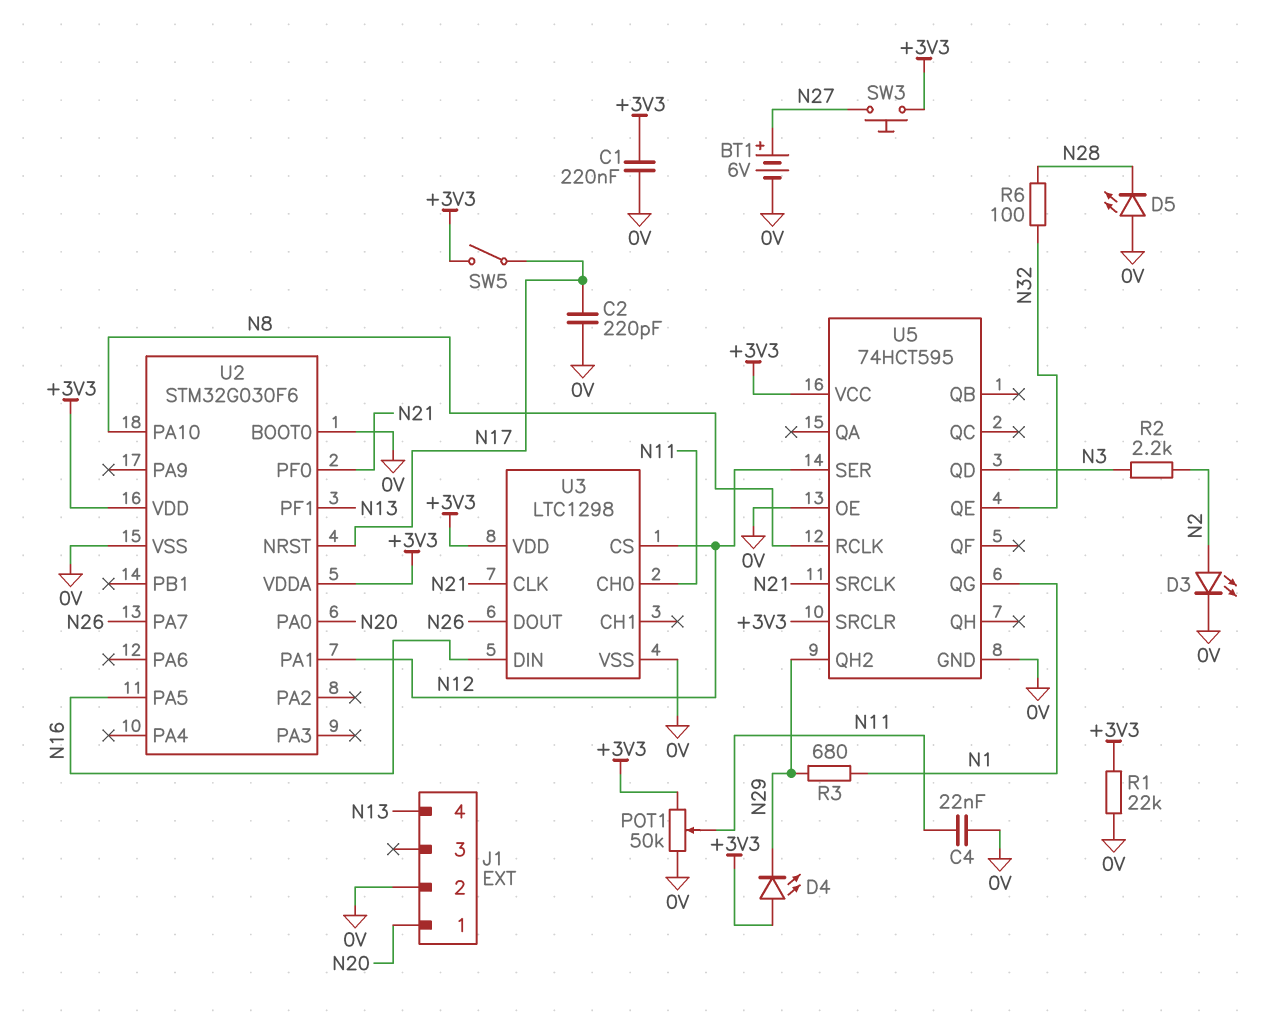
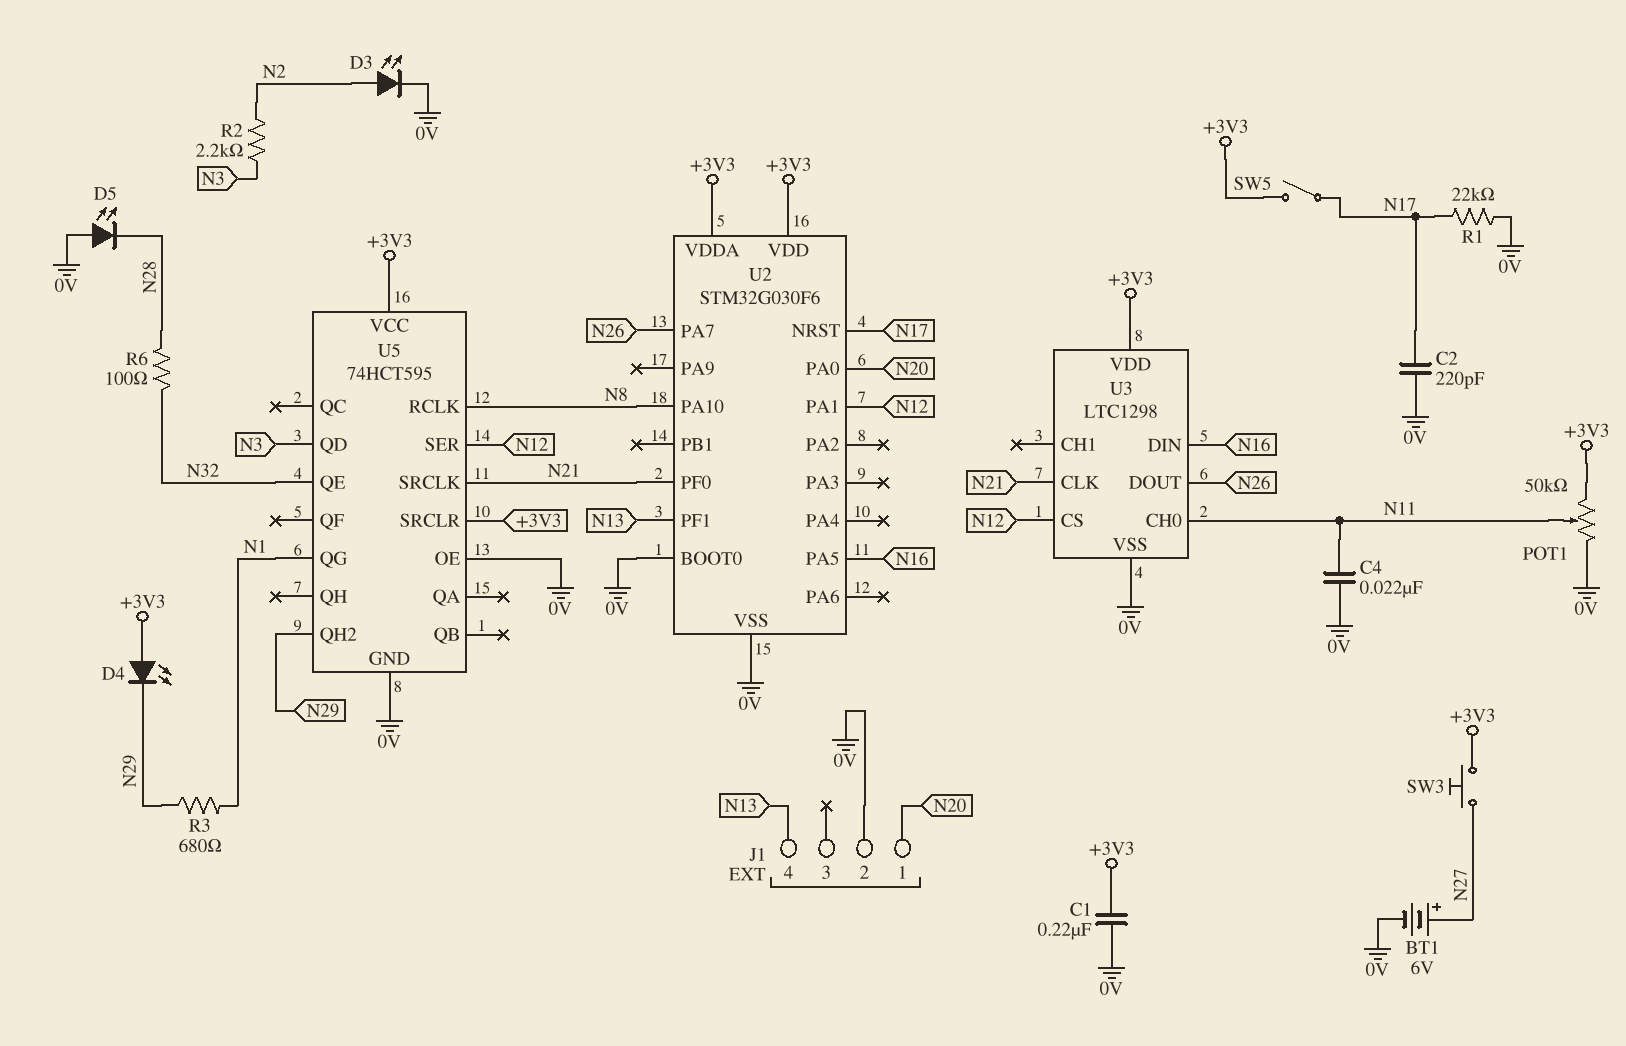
R1: 22k (+3V3, 0V) -> 22k (0V, N17)

